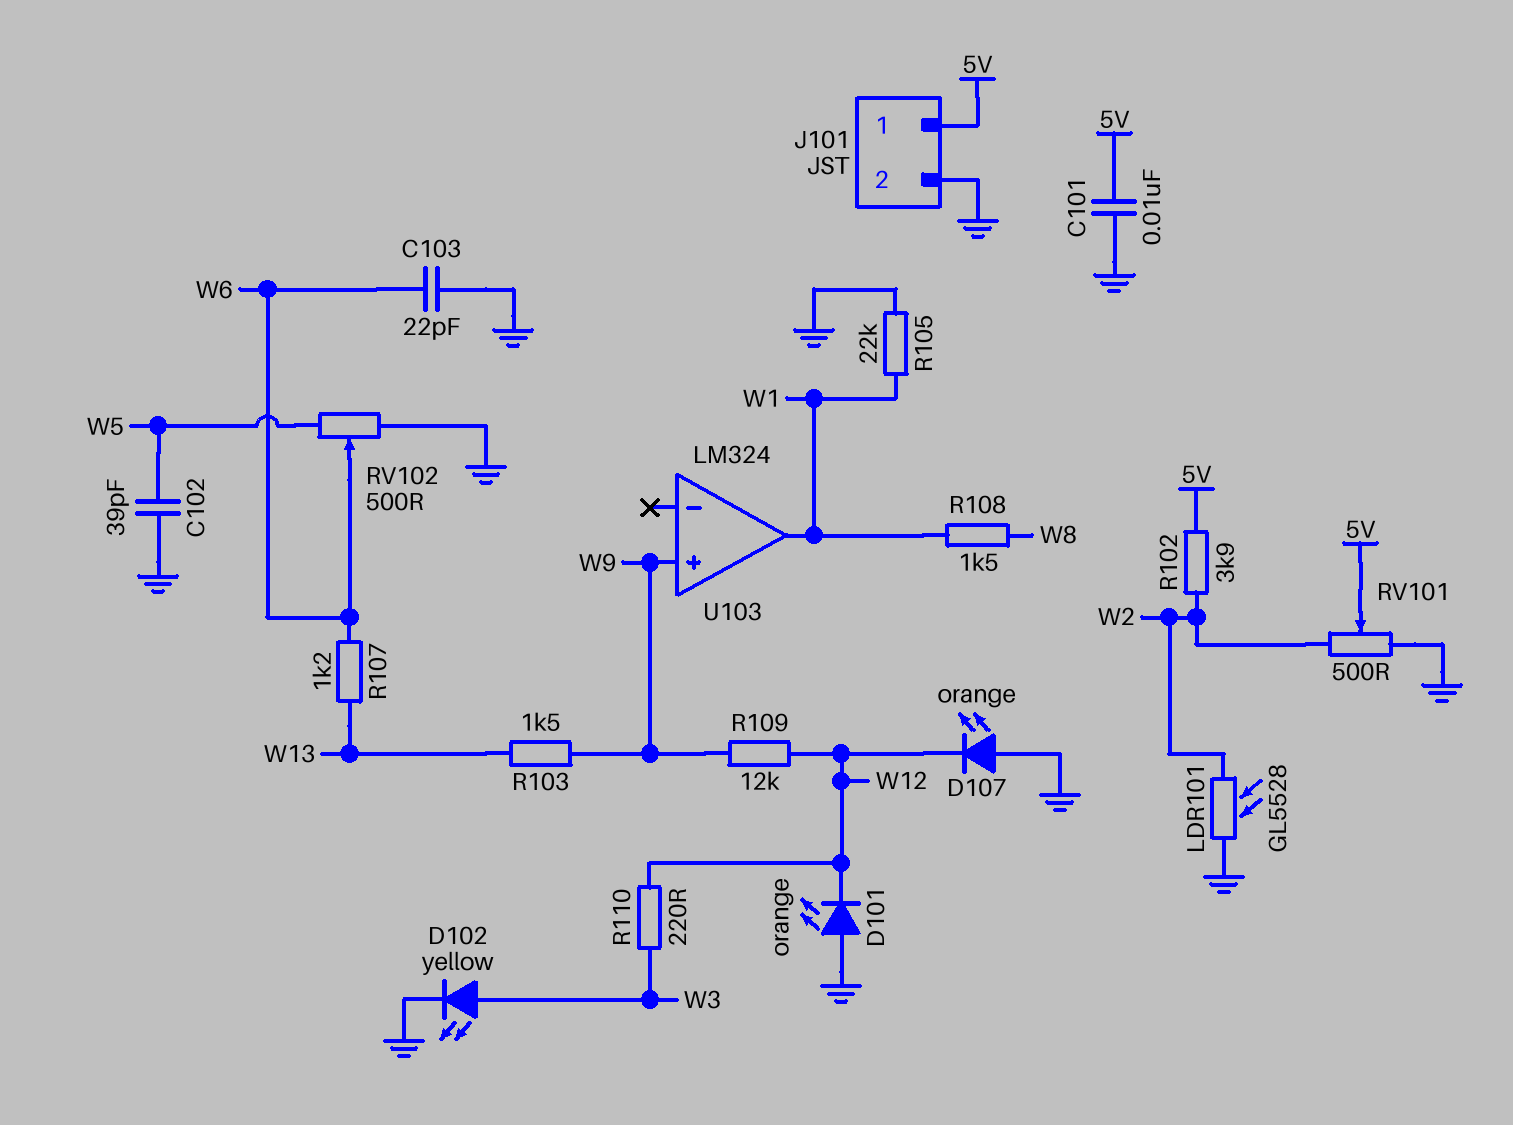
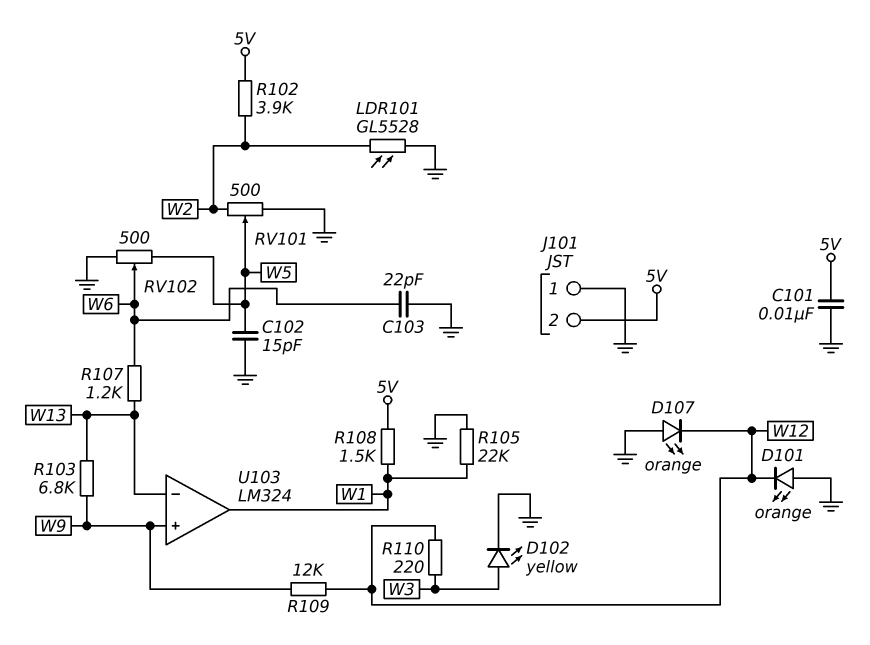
C102: 39pF (GND, W5) -> 15pF (GND, W5)
J101 pin 1: 5V -> GND
J101 pin 2: GND -> 5V
R103: 1.5k (W9, W13) -> 6.8k (W9, W13)
R108: 1.5k (W1, W8) -> 1.5k (5V, W1)
RV101: 500 (GND, W2, wiper 5V) -> 500 (GND, W2, wiper W5)
U103 pin in-: none -> W13

